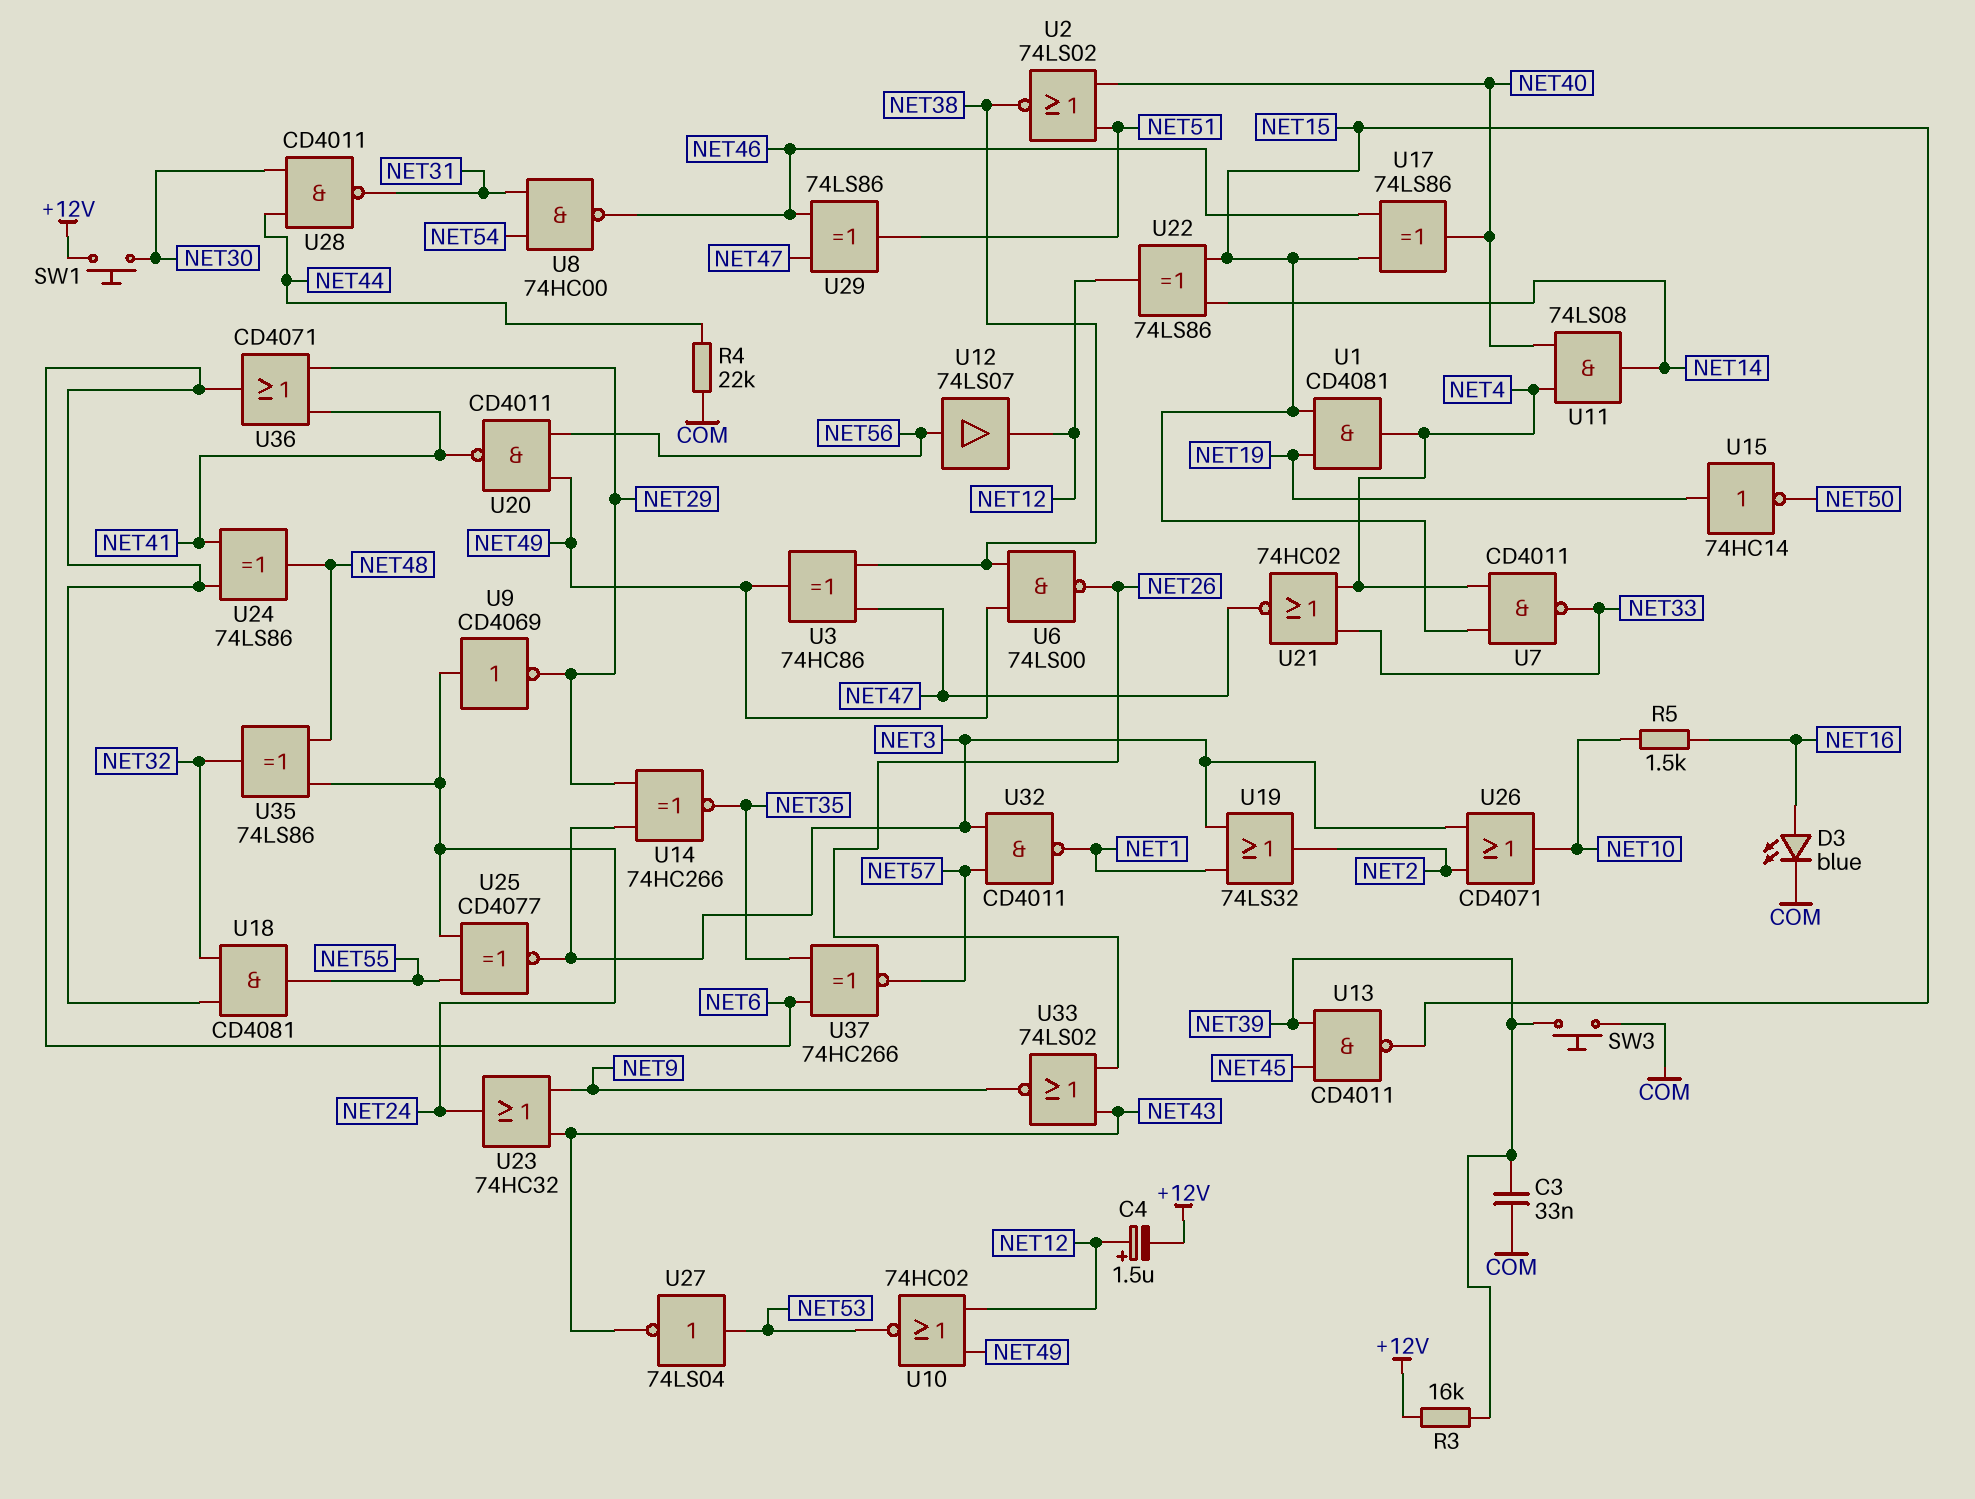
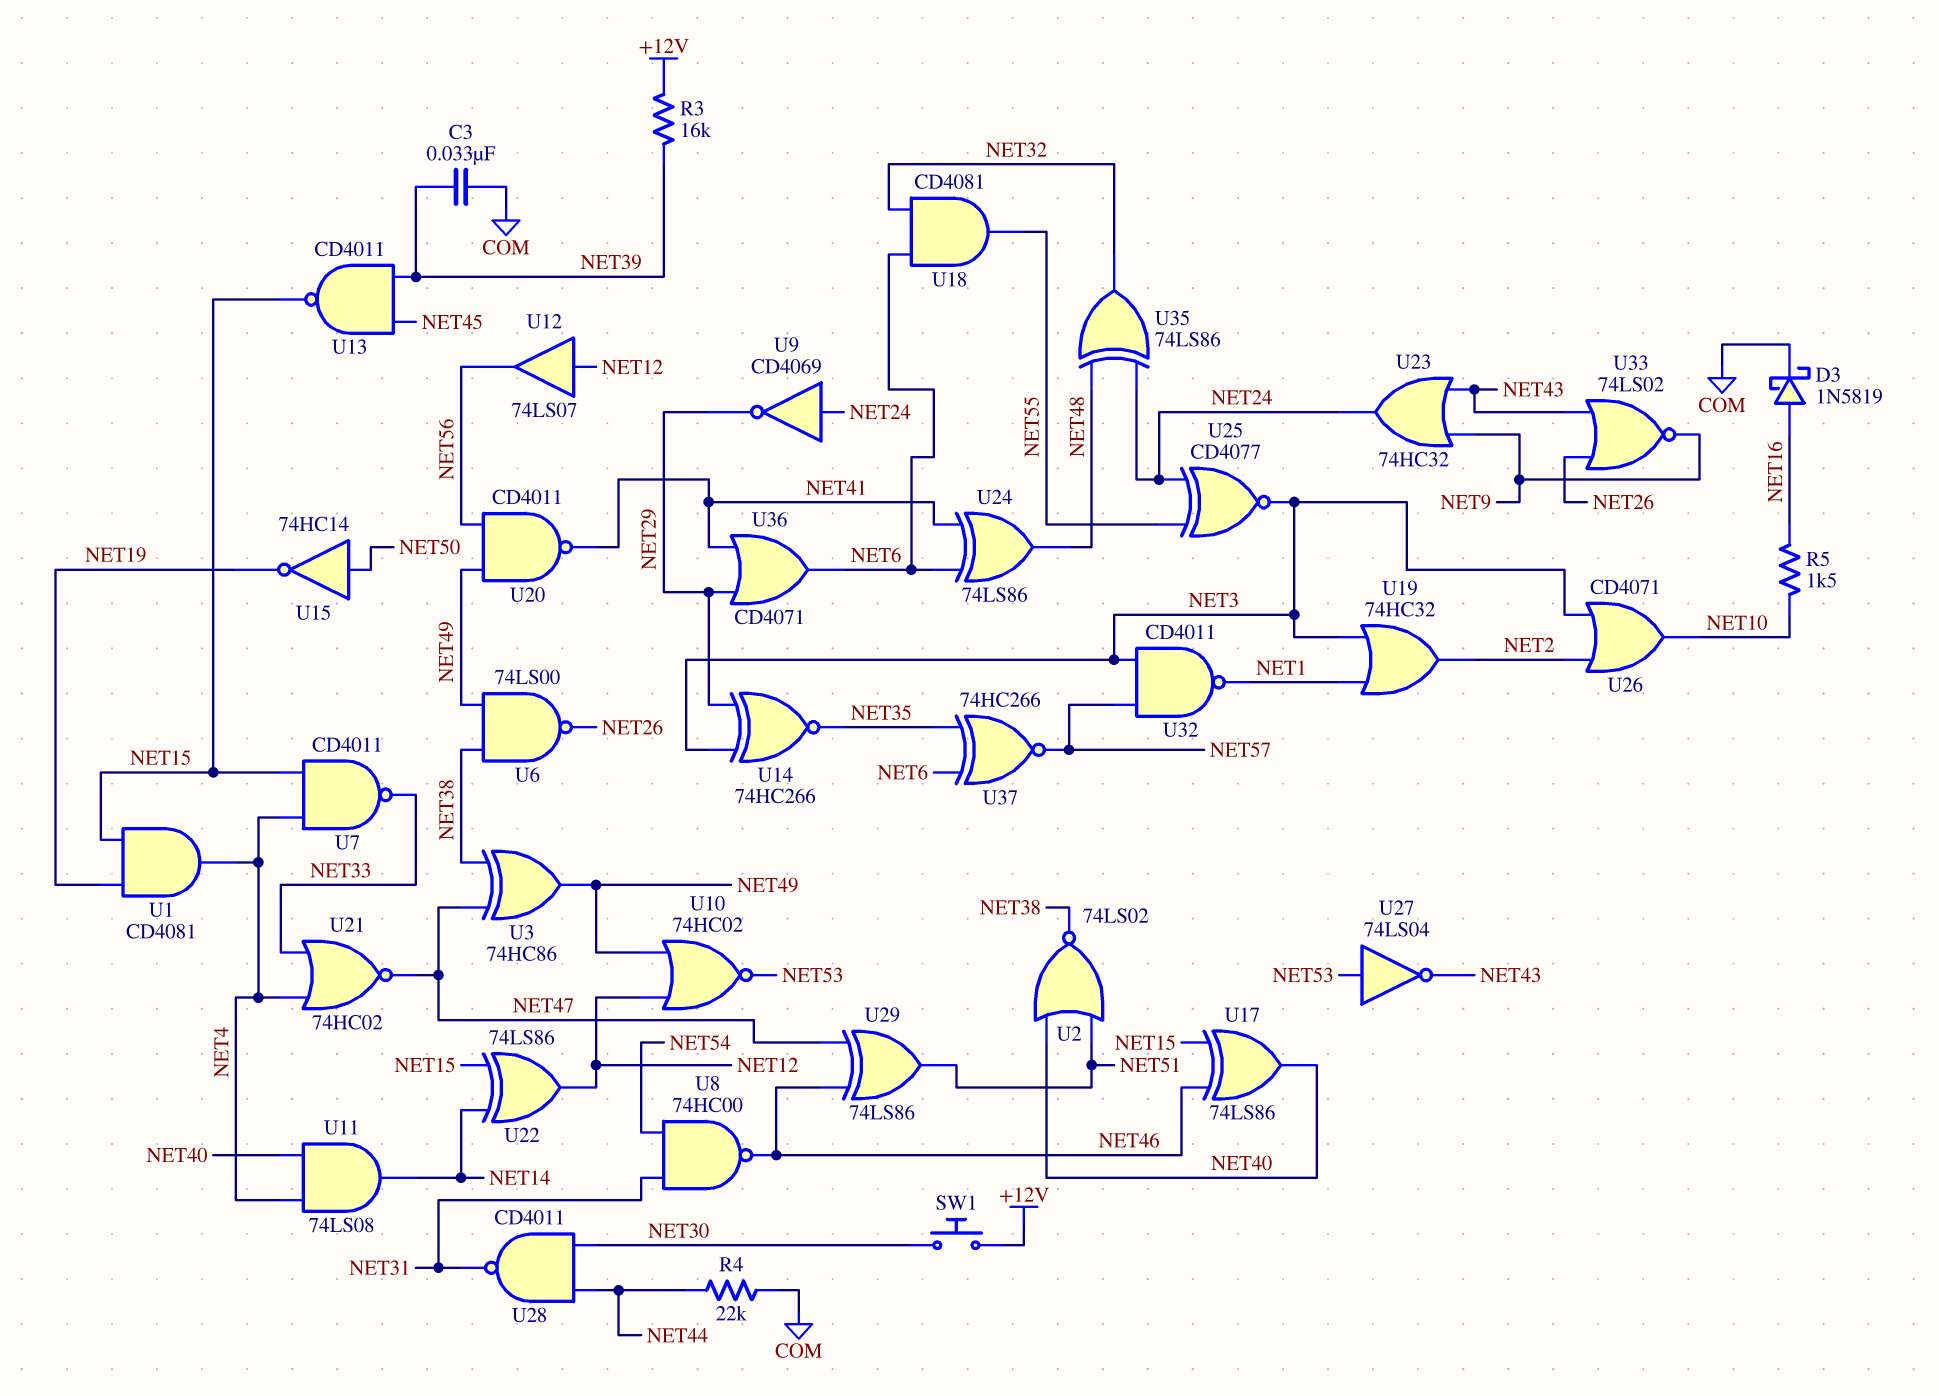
C4: 1.5uF (plus NET12, minus +12V) -> none
D3: LED blue (A NET16, K COM) -> schottky 1N5819 (A NET16, K COM)
SW3: button (COM, NET39) -> none
U12: buffer 74LS07 (in NET56, out NET12) -> buffer 74LS07 (in NET12, out NET56)
U15: NOT 74HC14 (in NET19, out NET50) -> NOT 74HC14 (in NET50, out NET19)
U19: OR 74LS32 (in NET1, in NET3, out NET2) -> OR 74HC32 (in NET1, in NET3, out NET2)

